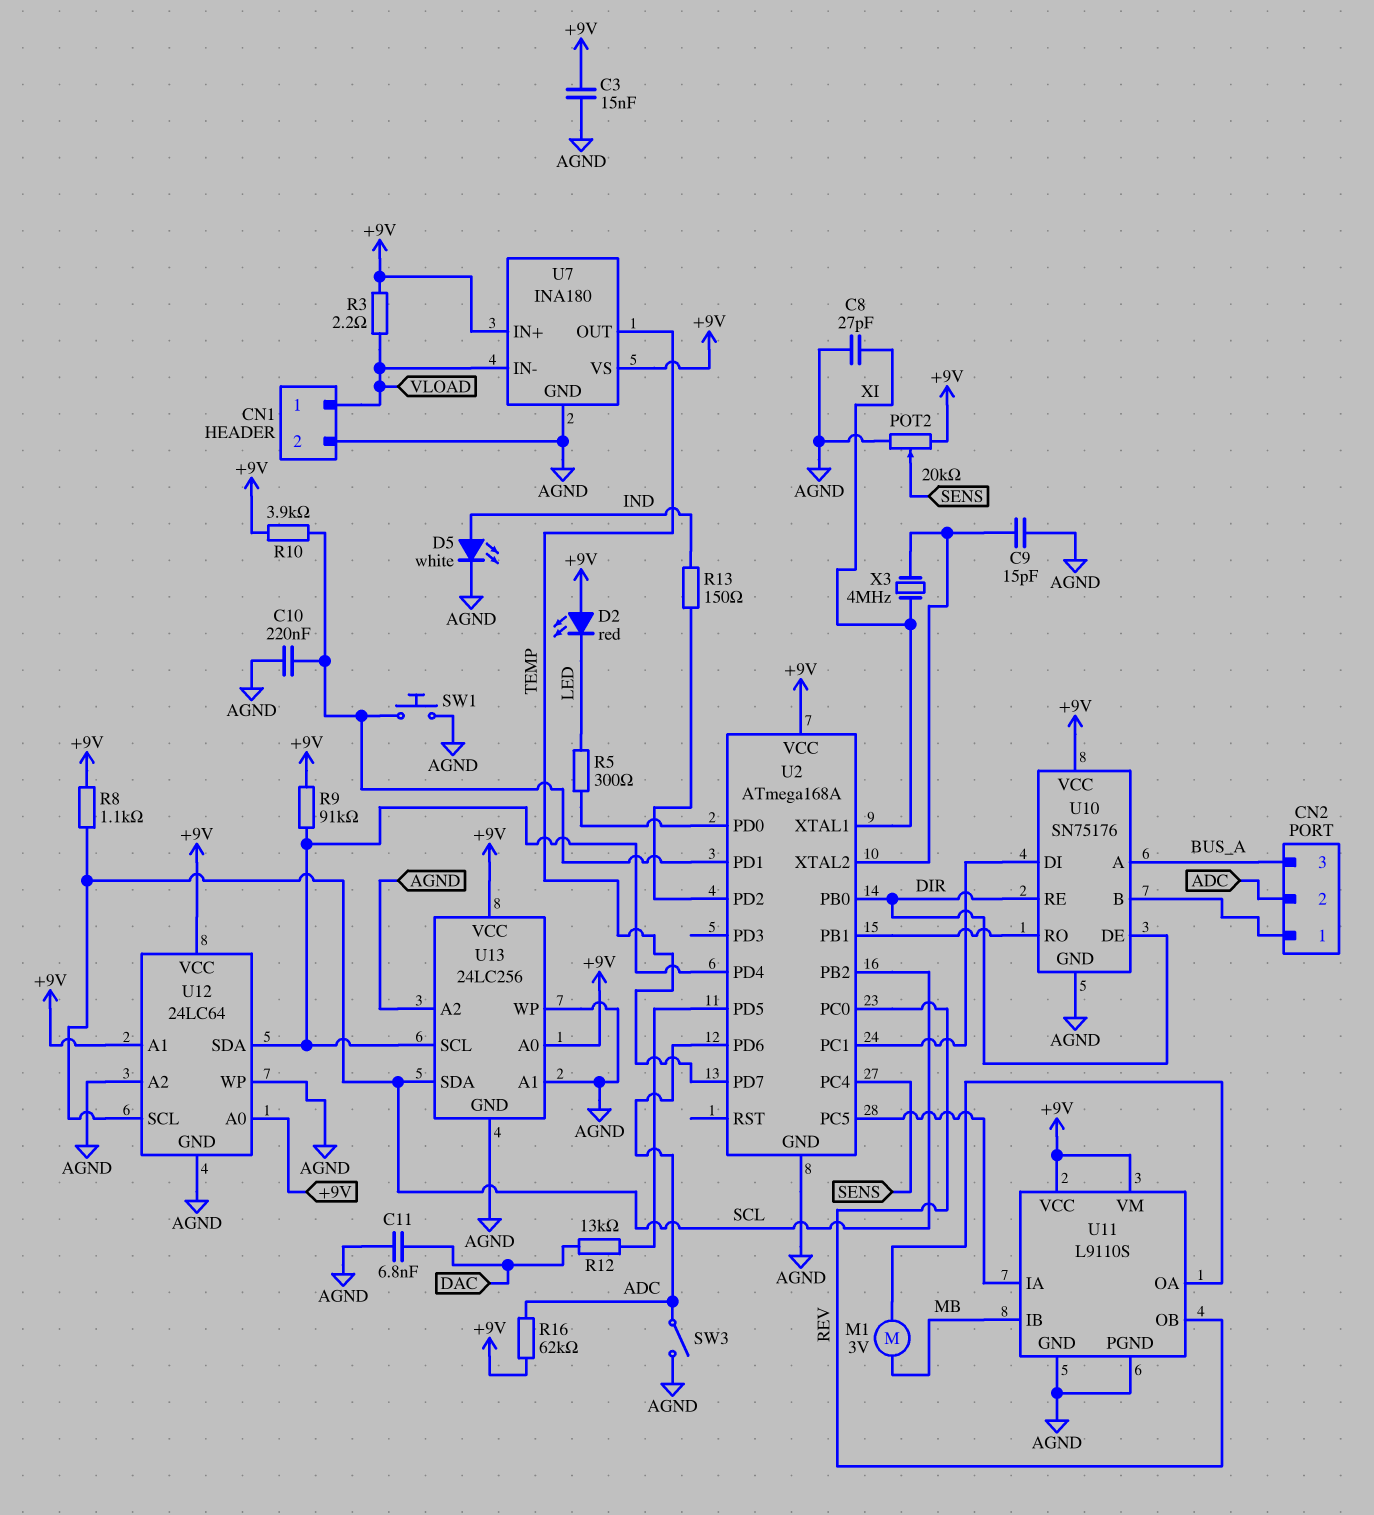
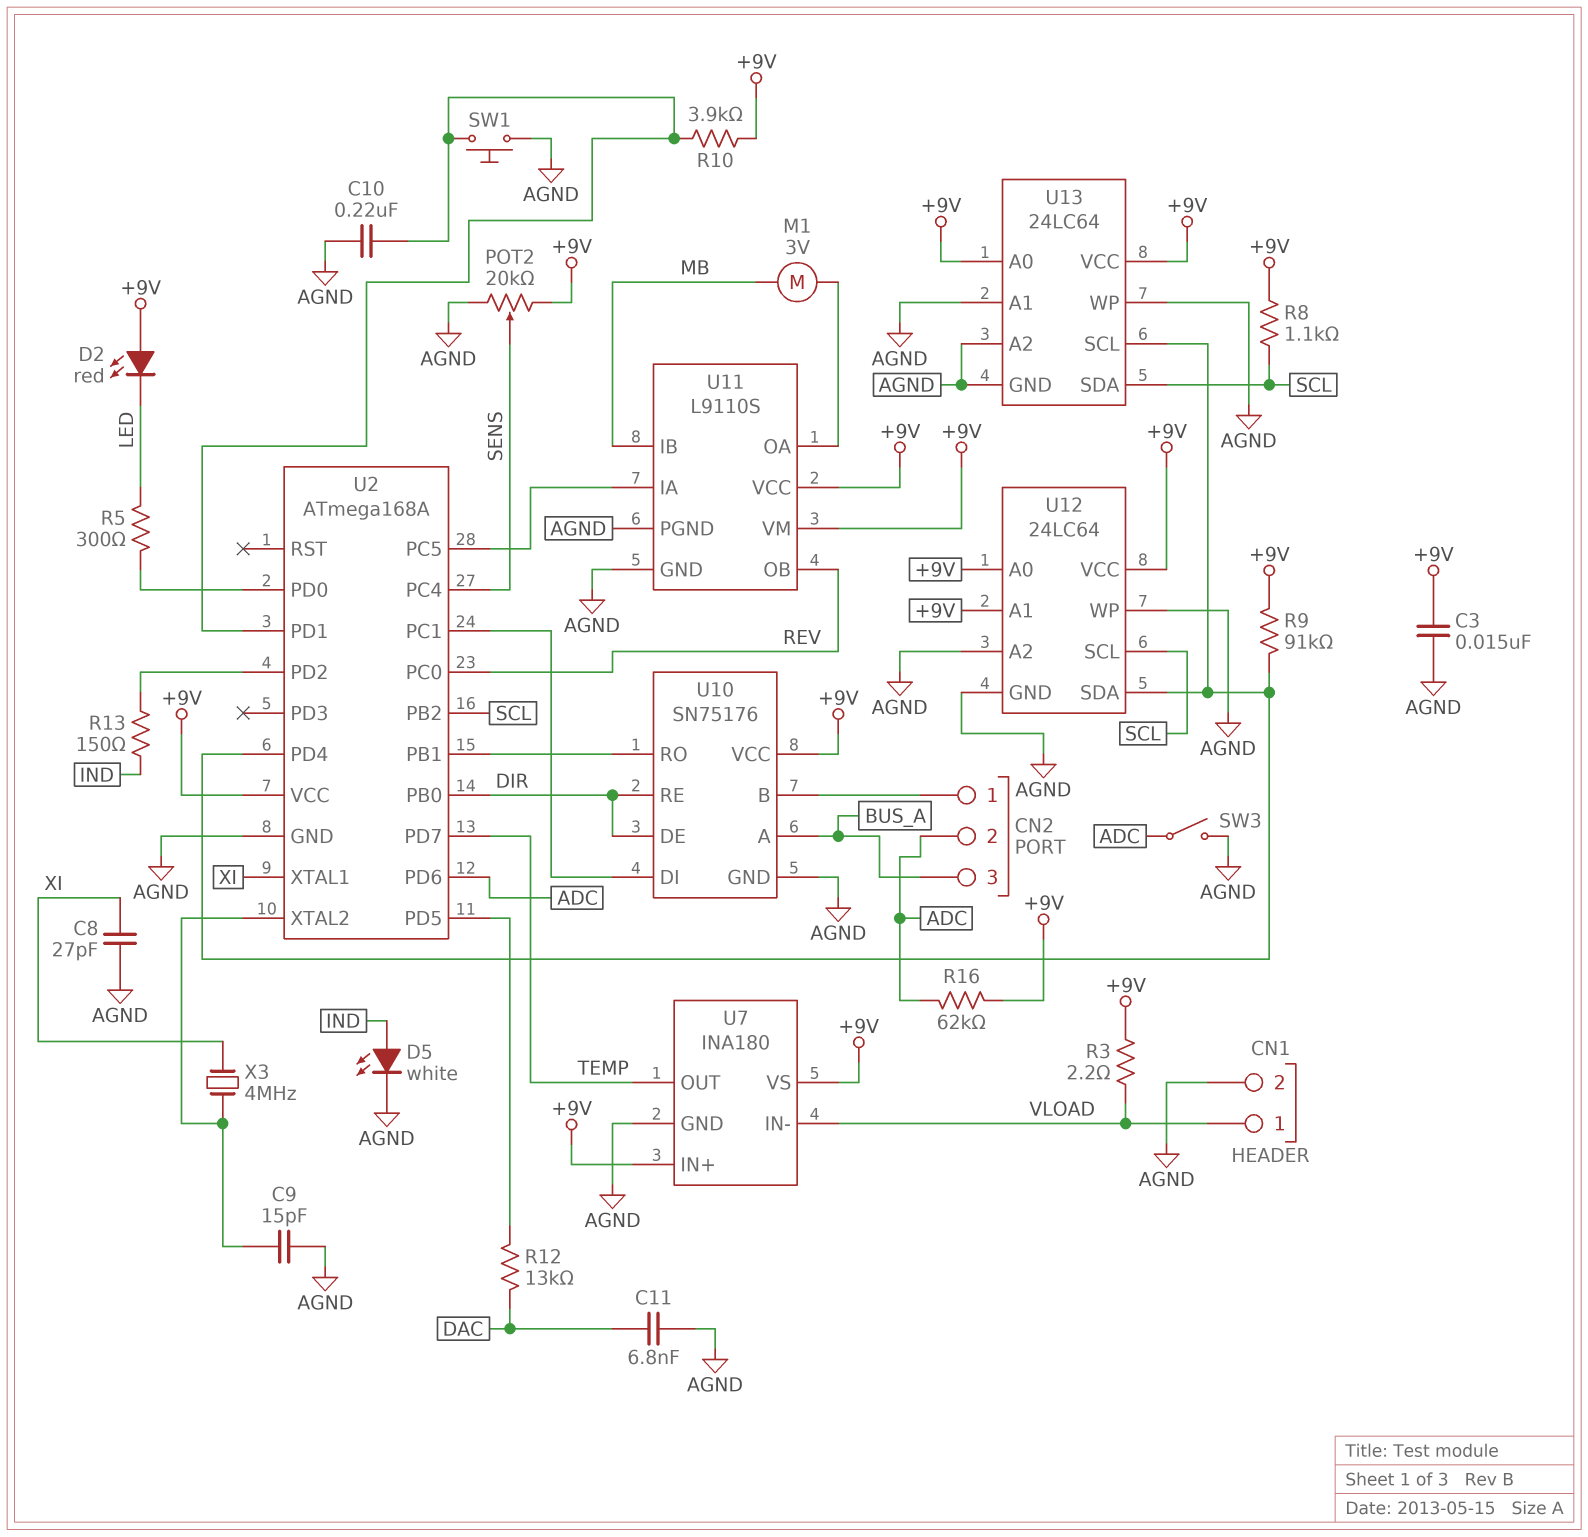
U13: 24LC256 -> 24LC64

